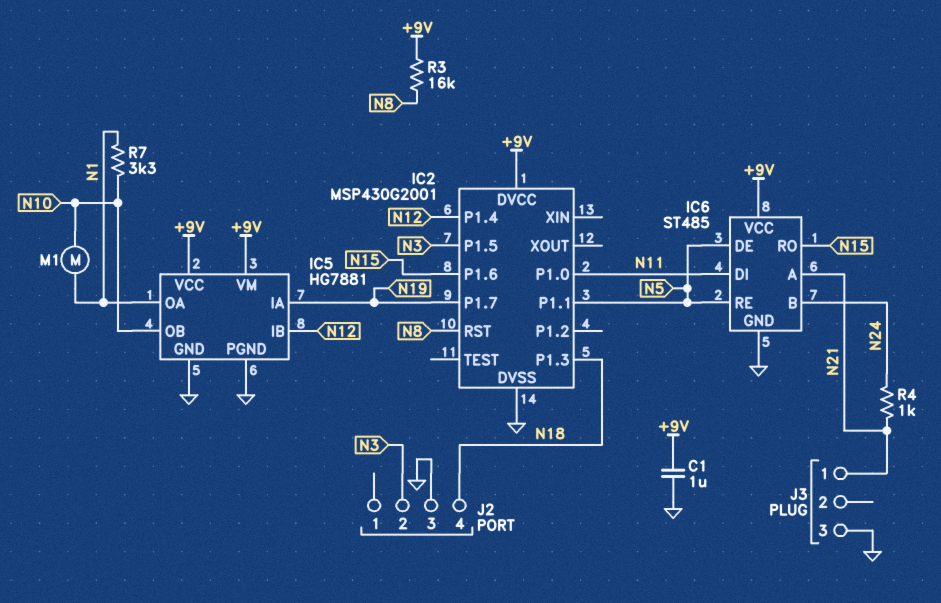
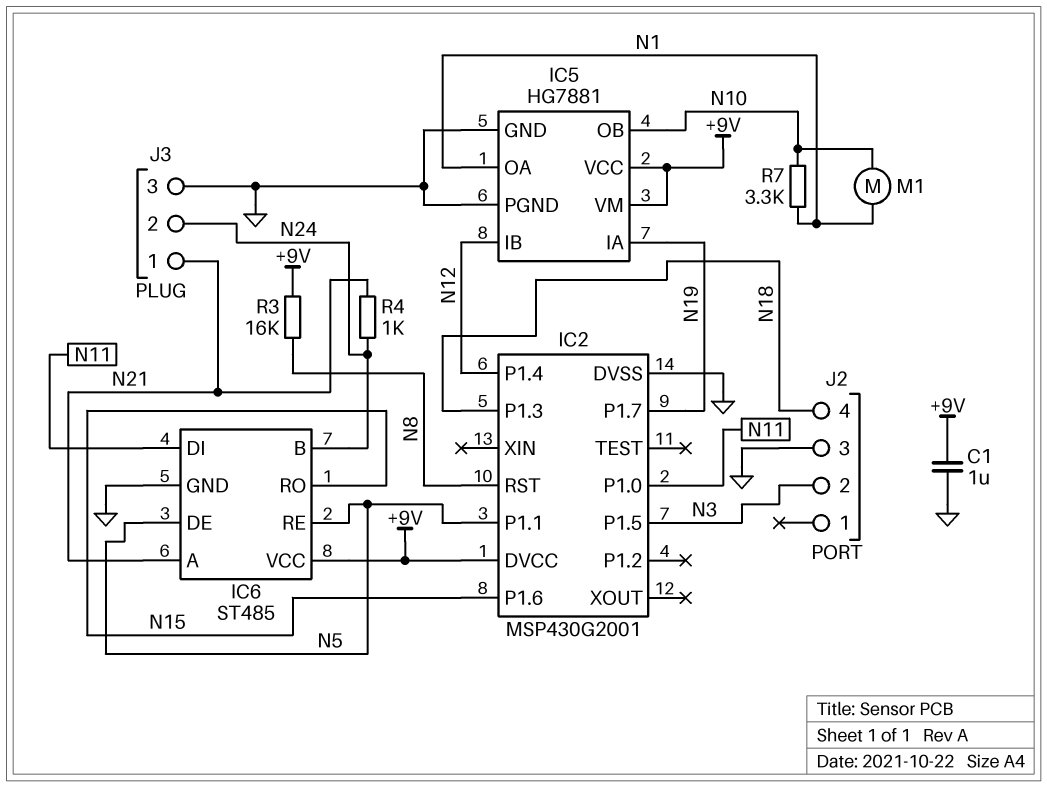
J3 pin 2: none -> N24

